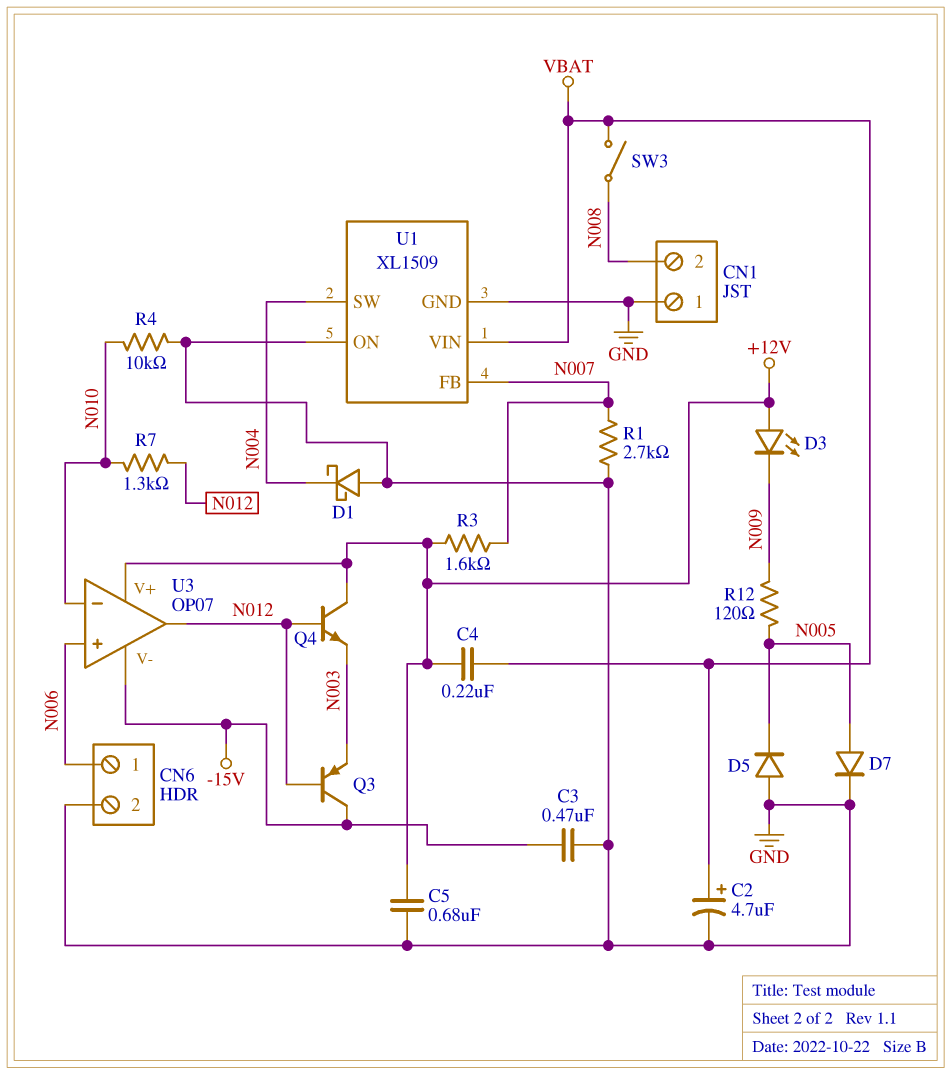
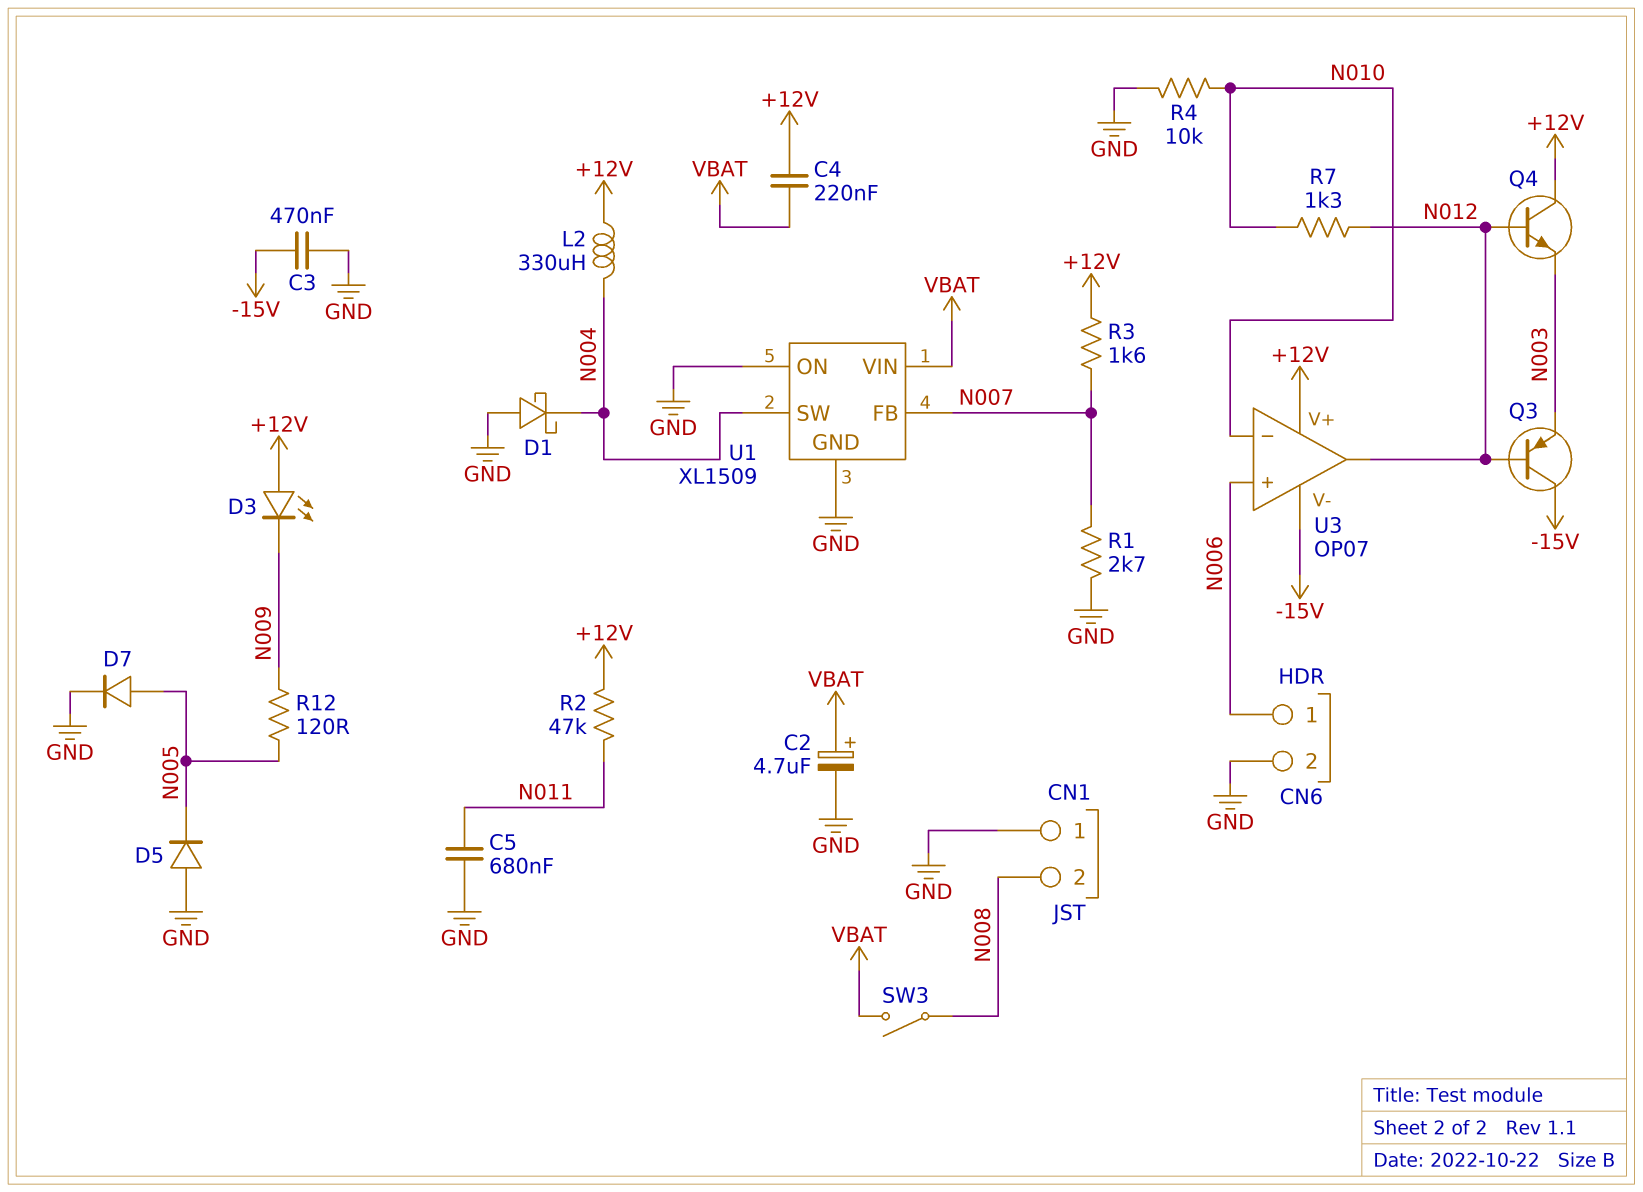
C5: 680nF (+12V, GND) -> 680nF (GND, N011)
L2: none -> 330uH (+12V, N004)
R2: none -> 47k (+12V, N011)

